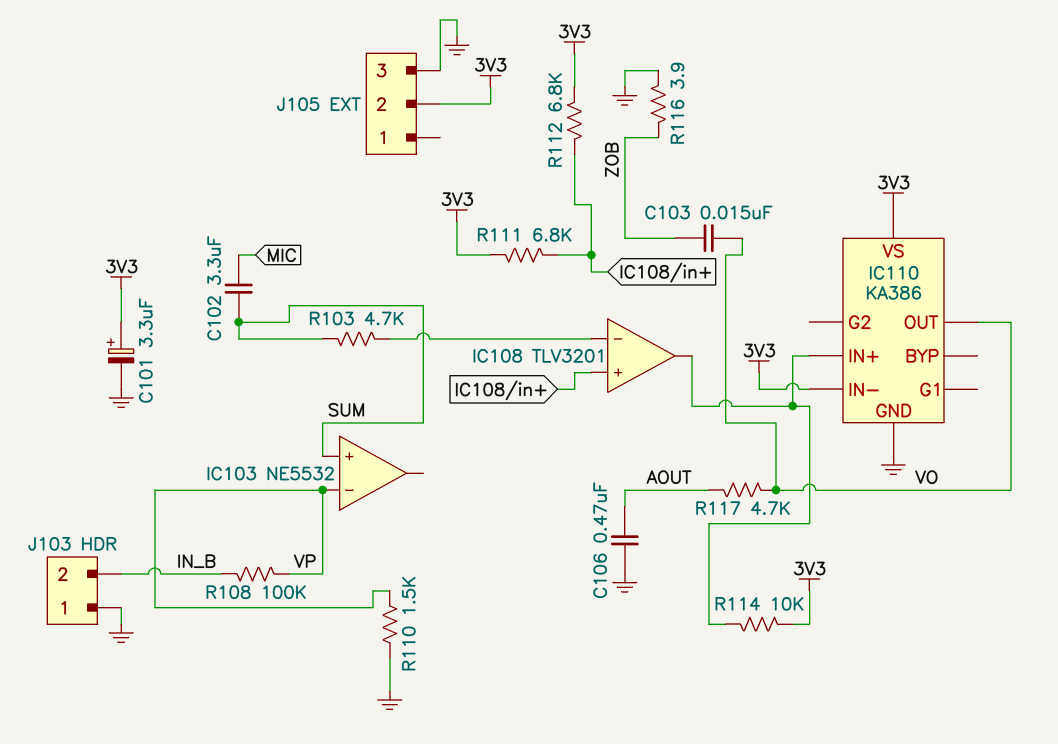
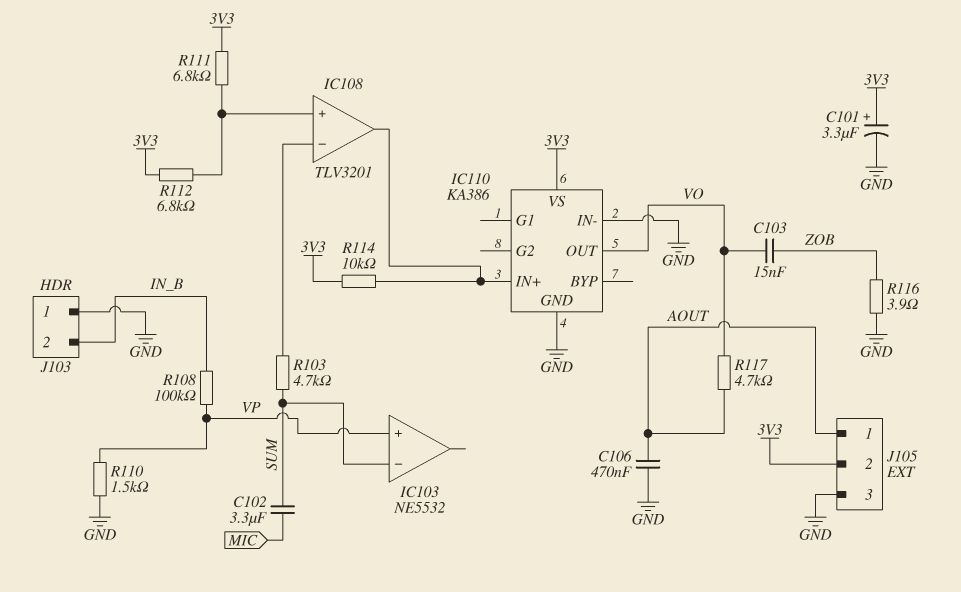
IC103 pin in+: SUM -> VP
IC103 pin in-: VP -> SUM
IC110 pin IN-: 3V3 -> GND
J105 pin 1: none -> AOUT

